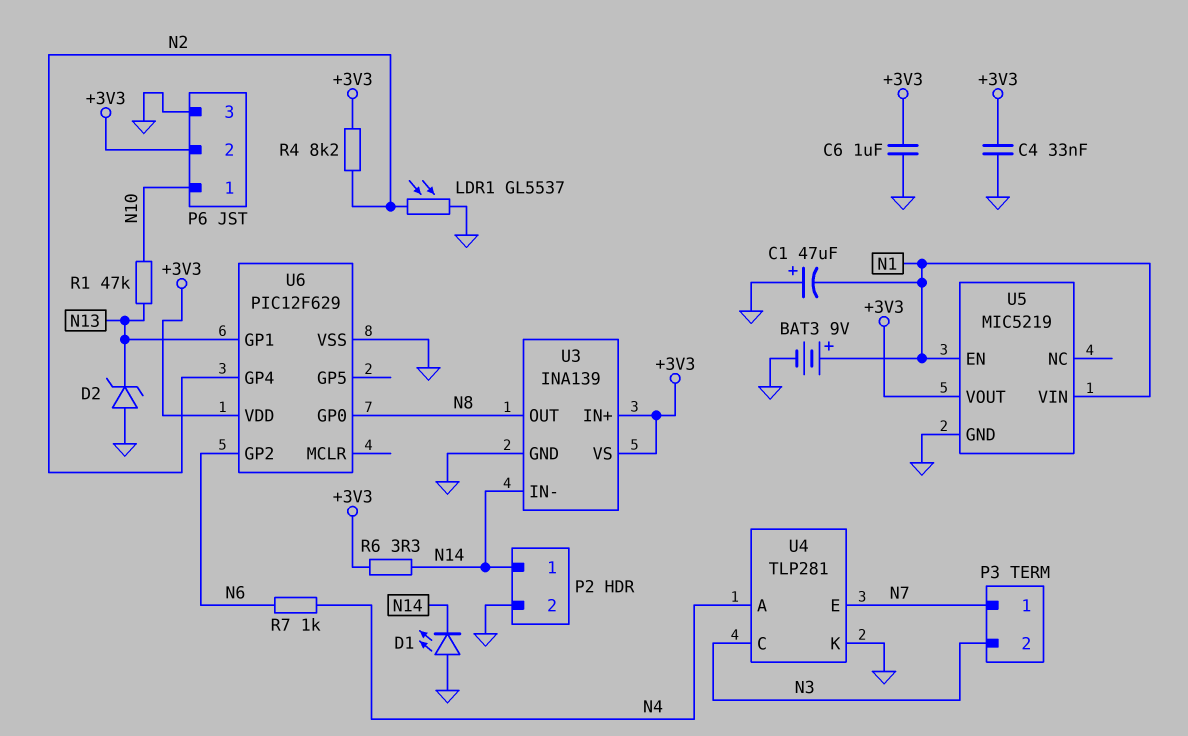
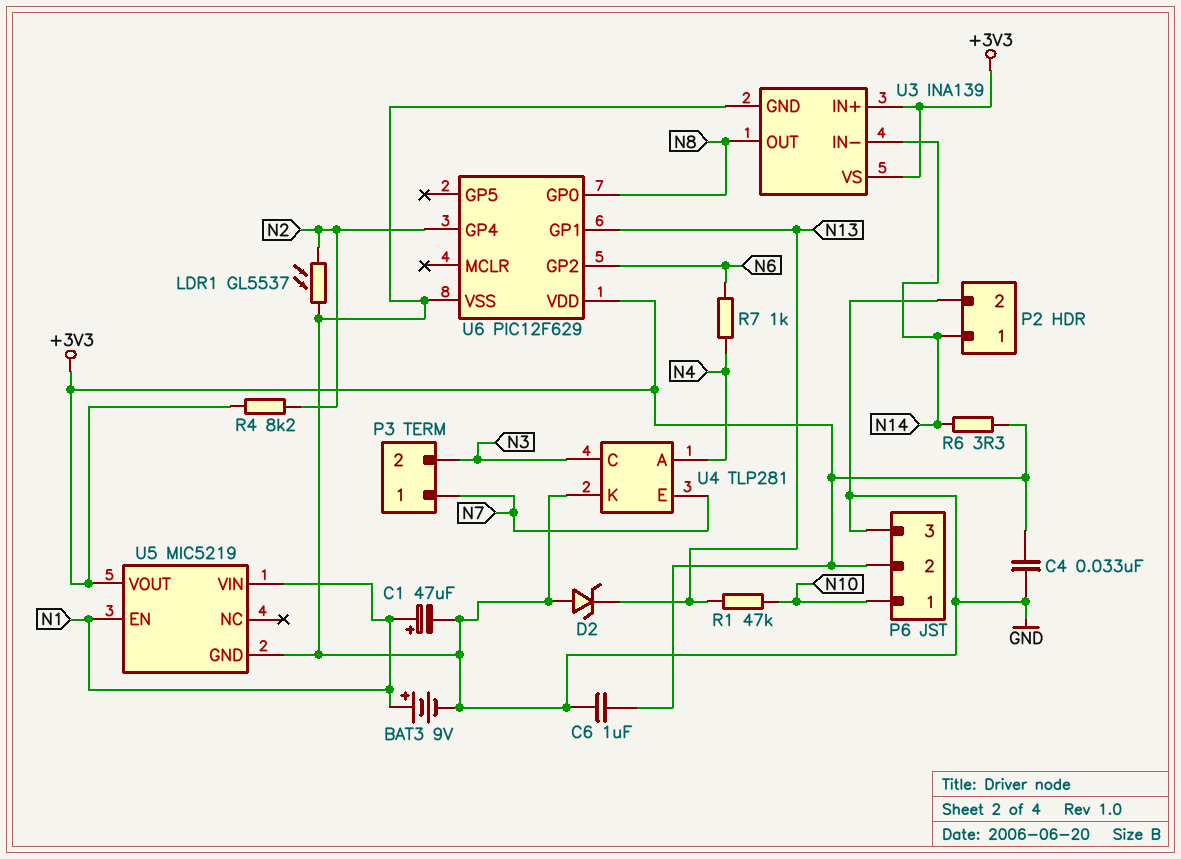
C1: 47uF (plus GND, minus N1) -> 47uF (plus N1, minus GND)
D1: LED (A GND, K N14) -> none

